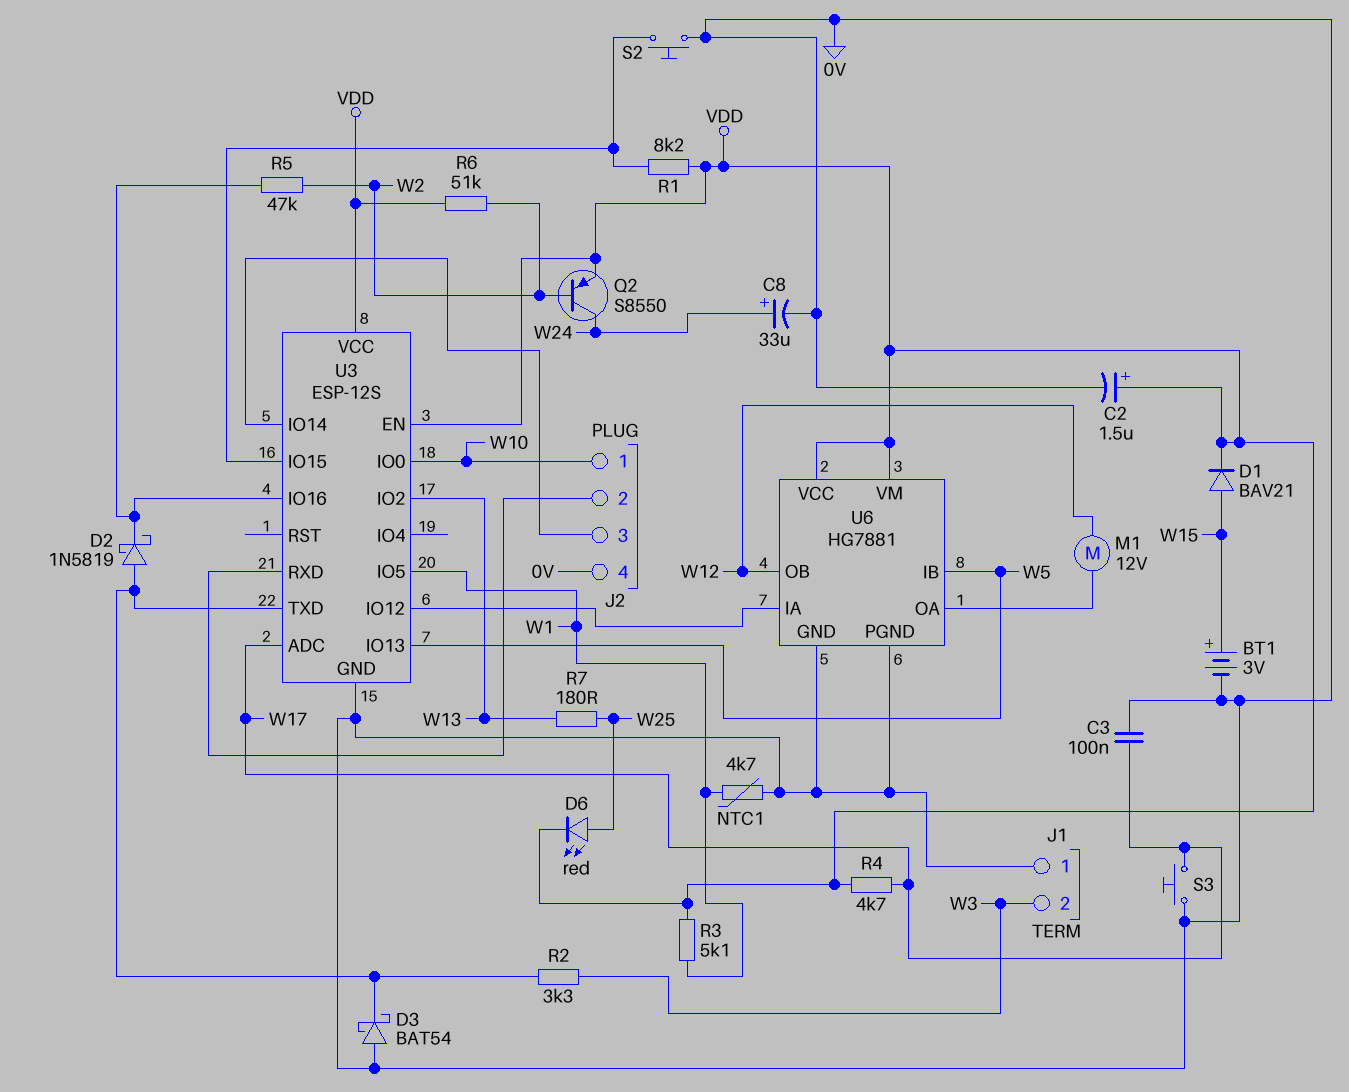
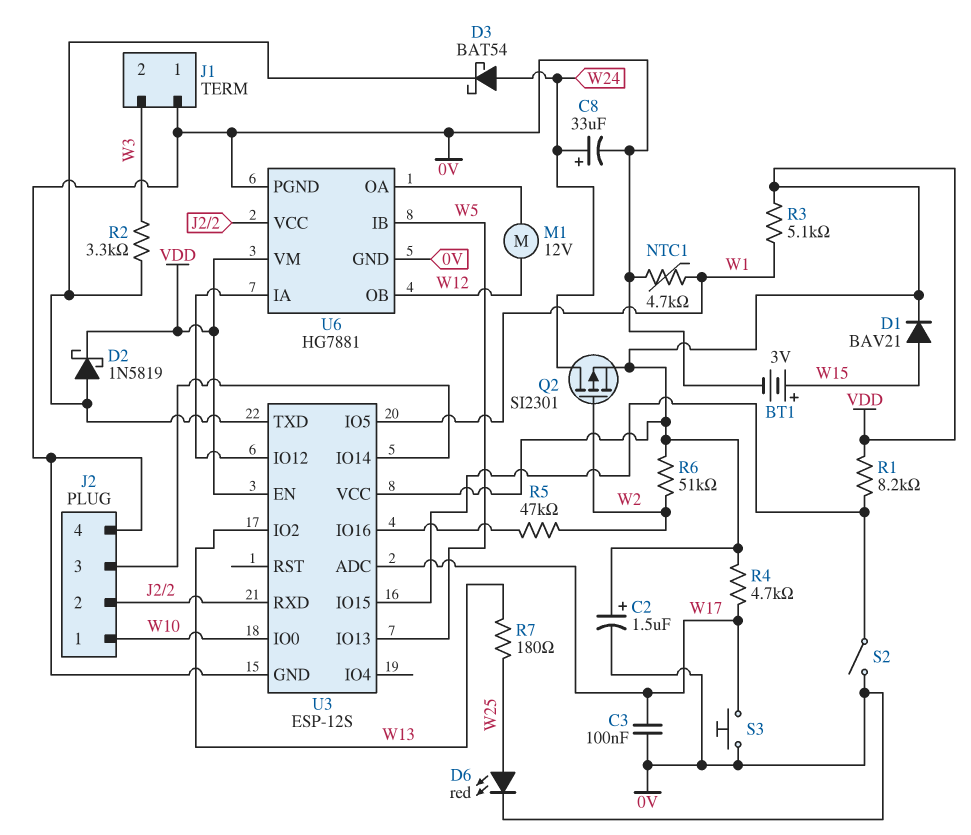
D2: schottky 1N5819 (A U3/TXD, K U3/IO16) -> schottky 1N5819 (A U3/TXD, K VDD)
D3: schottky BAT54 (A 0V, K U3/TXD) -> schottky BAT54 (A W24, K U3/TXD)
D6: LED red (A W25, K VDD) -> LED red (A W25, K 0V)
Q2: PNP S8550 (B W2, C W24, E VDD) -> PMOS SI2301 (G W2, D W24, S VDD)
S2: button (0V, U3/IO15) -> switch (0V, U3/IO15)
U6 pin VCC: VDD -> J2/2

